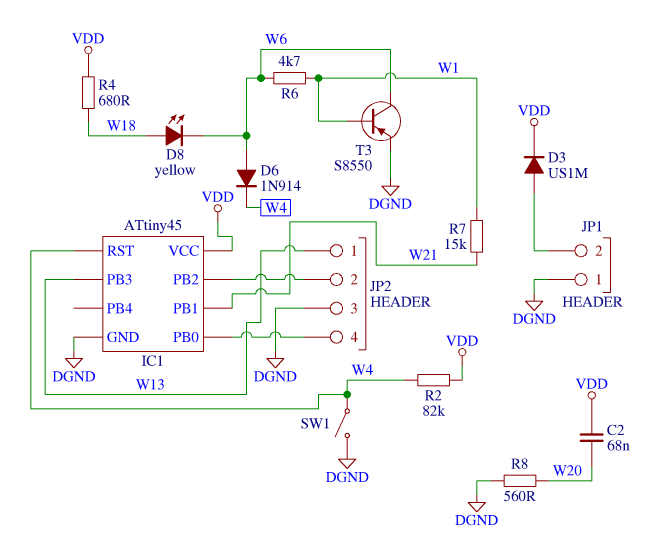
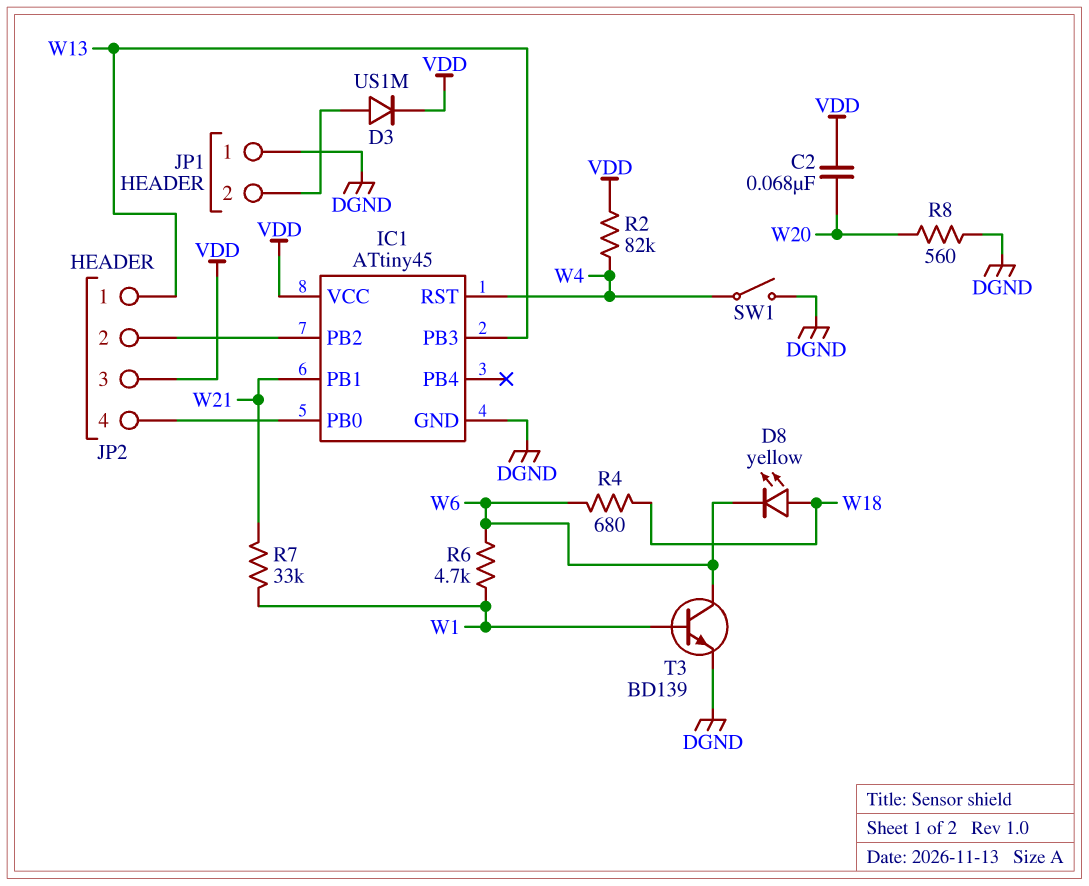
D6: diode 1N914 (A W6, K W4) -> none
JP2 pin 3: DGND -> VDD
R4: 680 (VDD, W18) -> 680 (W6, W18)
R7: 15k (W1, W21) -> 33k (W1, W21)
T3: PNP S8550 (B W1, C W6, E DGND) -> NPN BD139 (B W1, C W6, E DGND)

